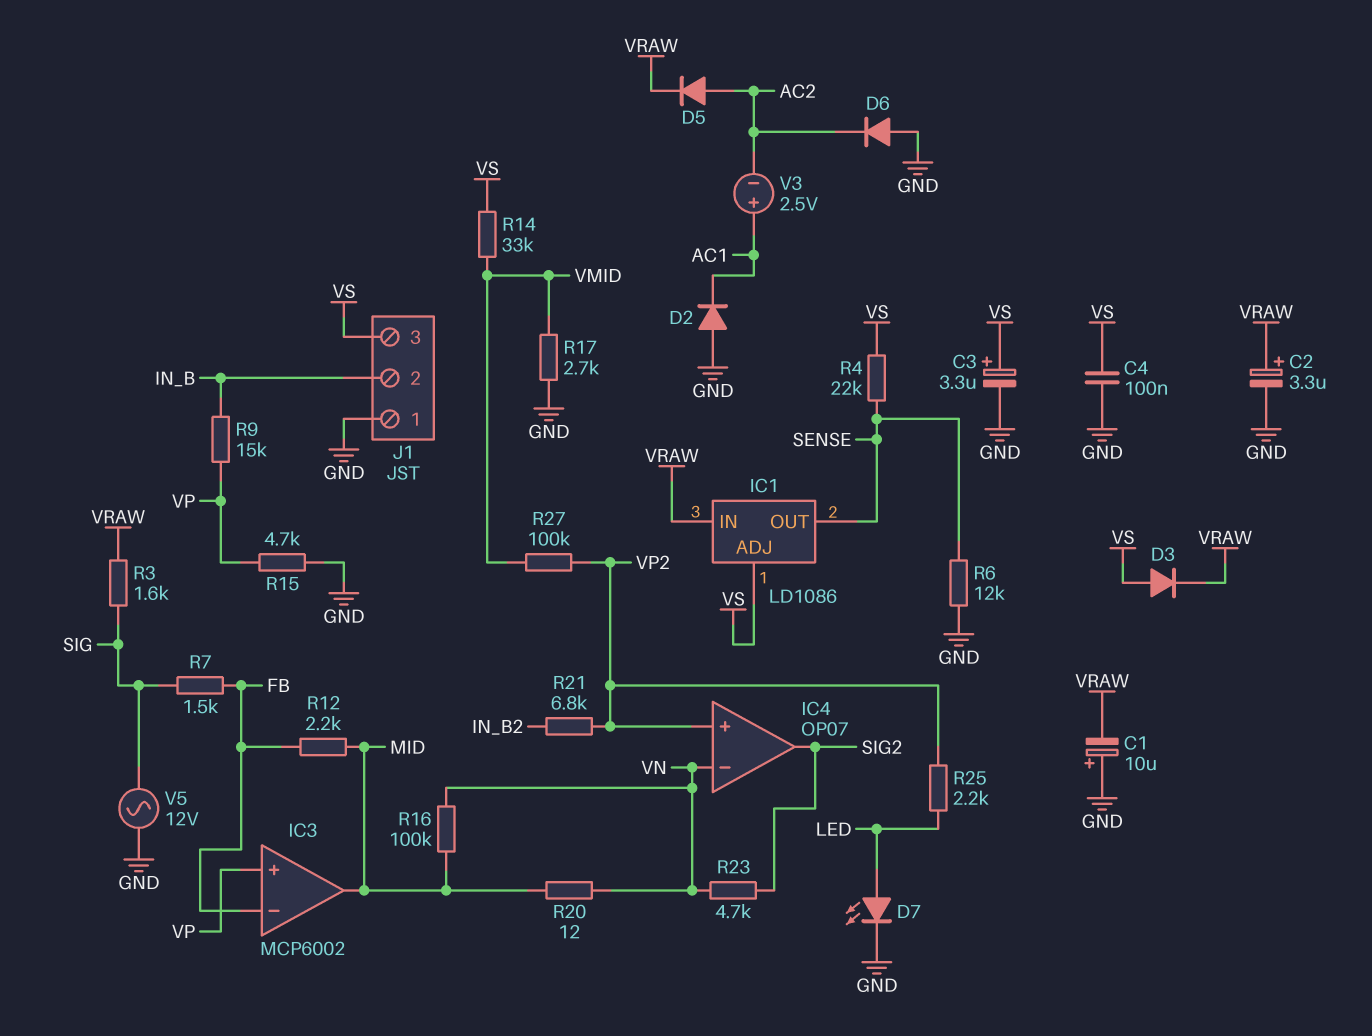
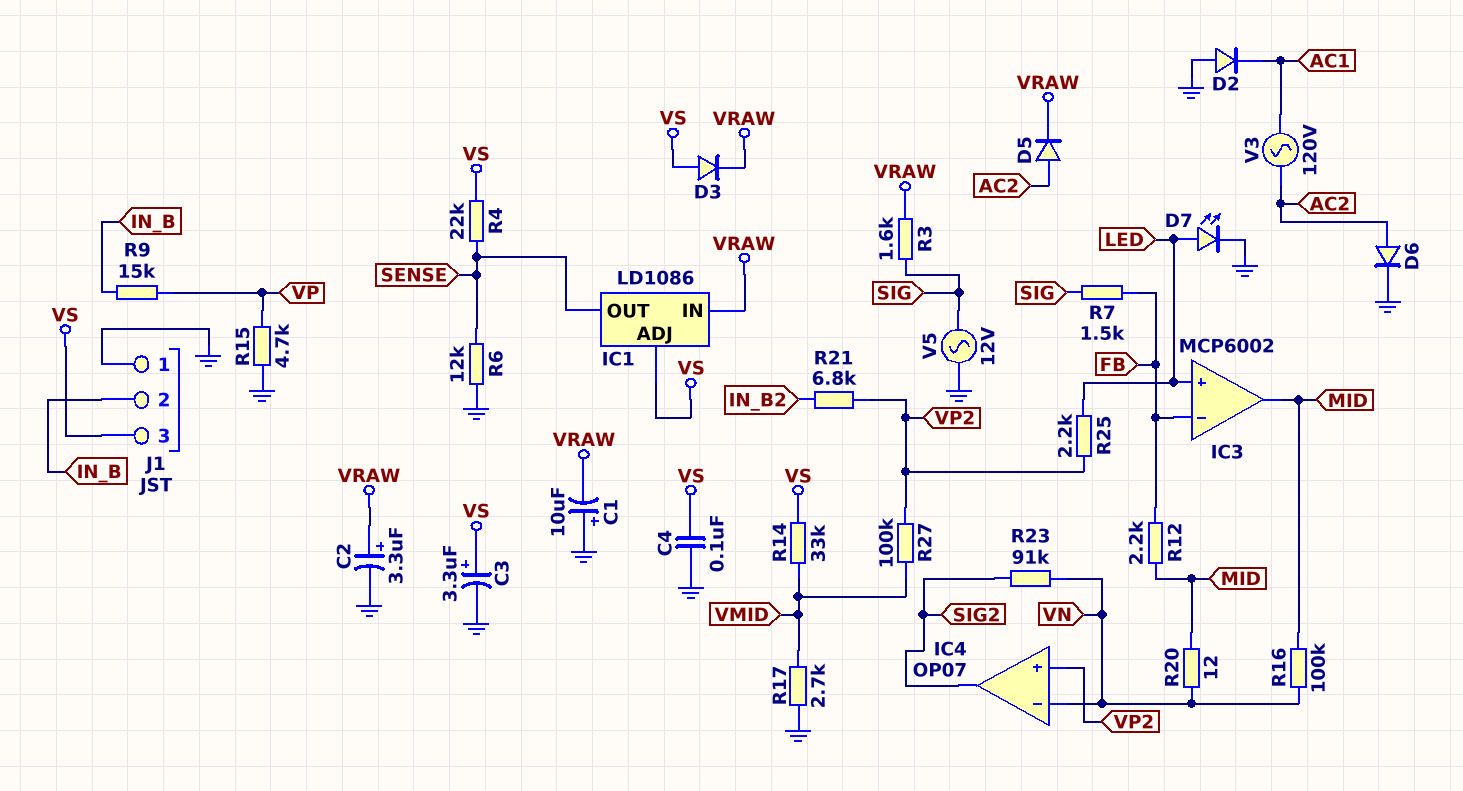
D6: diode (A GND, K AC2) -> diode (A AC2, K GND)
IC3 pin in+: VP -> LED
R23: 4.7k (SIG2, VN) -> 91k (SIG2, VN)
V3: 2.5V (plus AC1, minus AC2) -> AC 120V (AC1, AC2)

